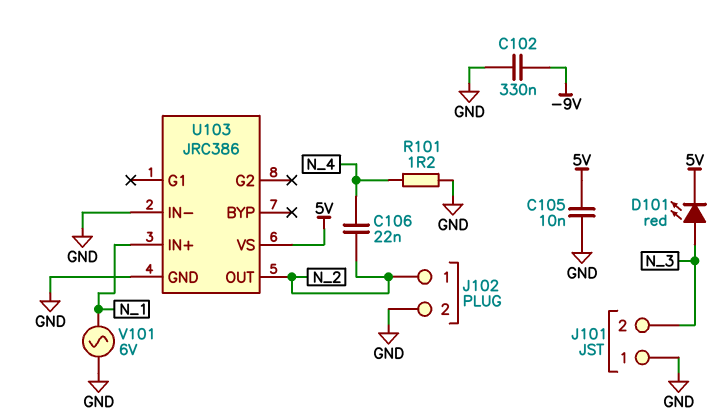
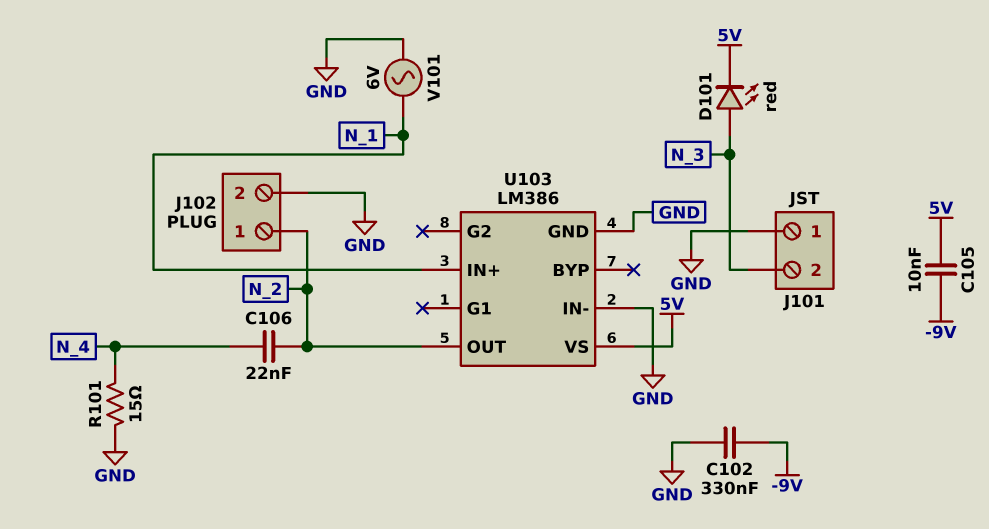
C105: 10nF (5V, GND) -> 10nF (-9V, 5V)
R101: 1.2 (GND, N_4) -> 15 (GND, N_4)
U103: JRC386 -> LM386

